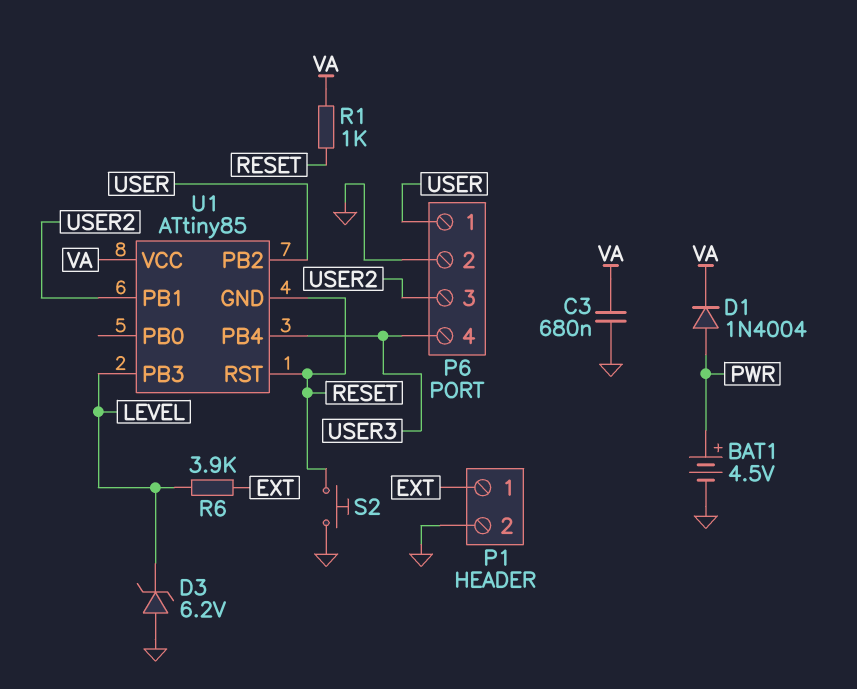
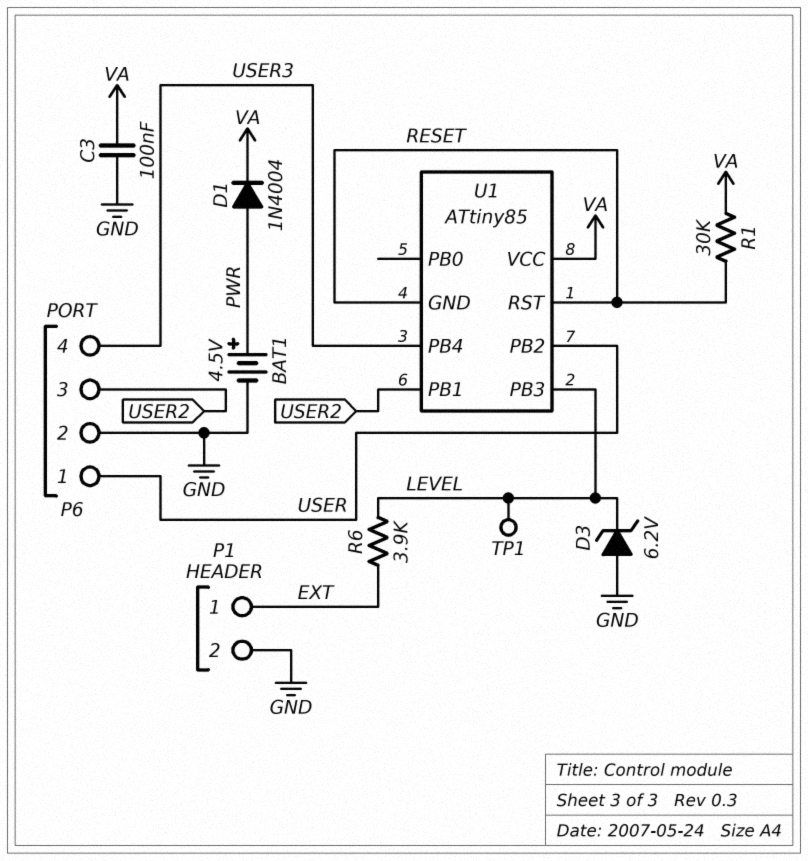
C3: 680nF (GND, VA) -> 100nF (GND, VA)
R1: 1k (RESET, VA) -> 30k (RESET, VA)
S2: button (GND, RESET) -> none
TP1: none -> test point (LEVEL)

